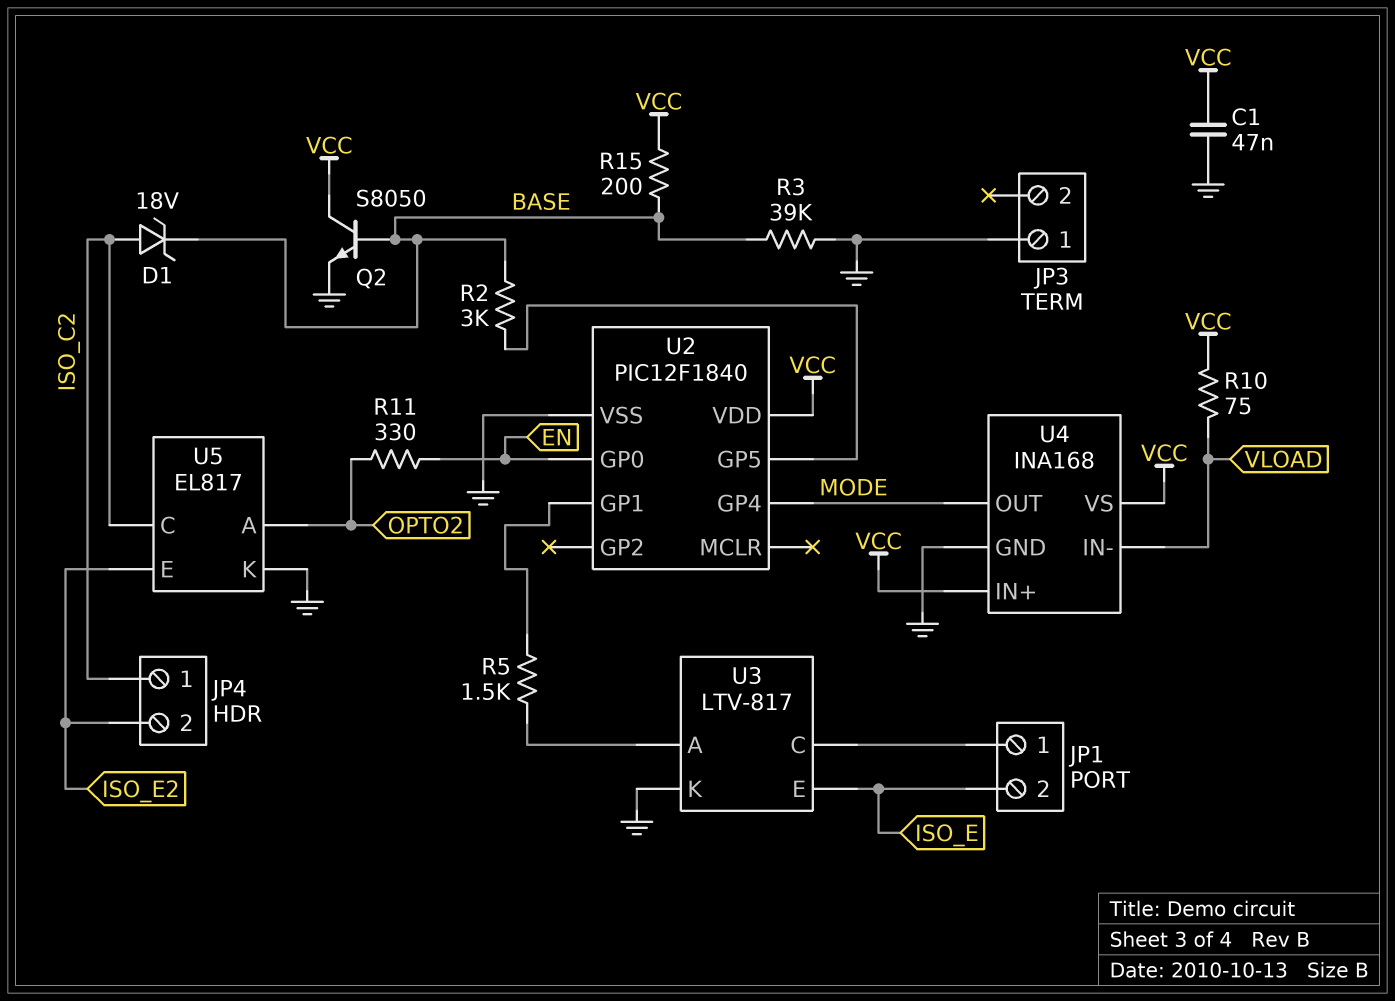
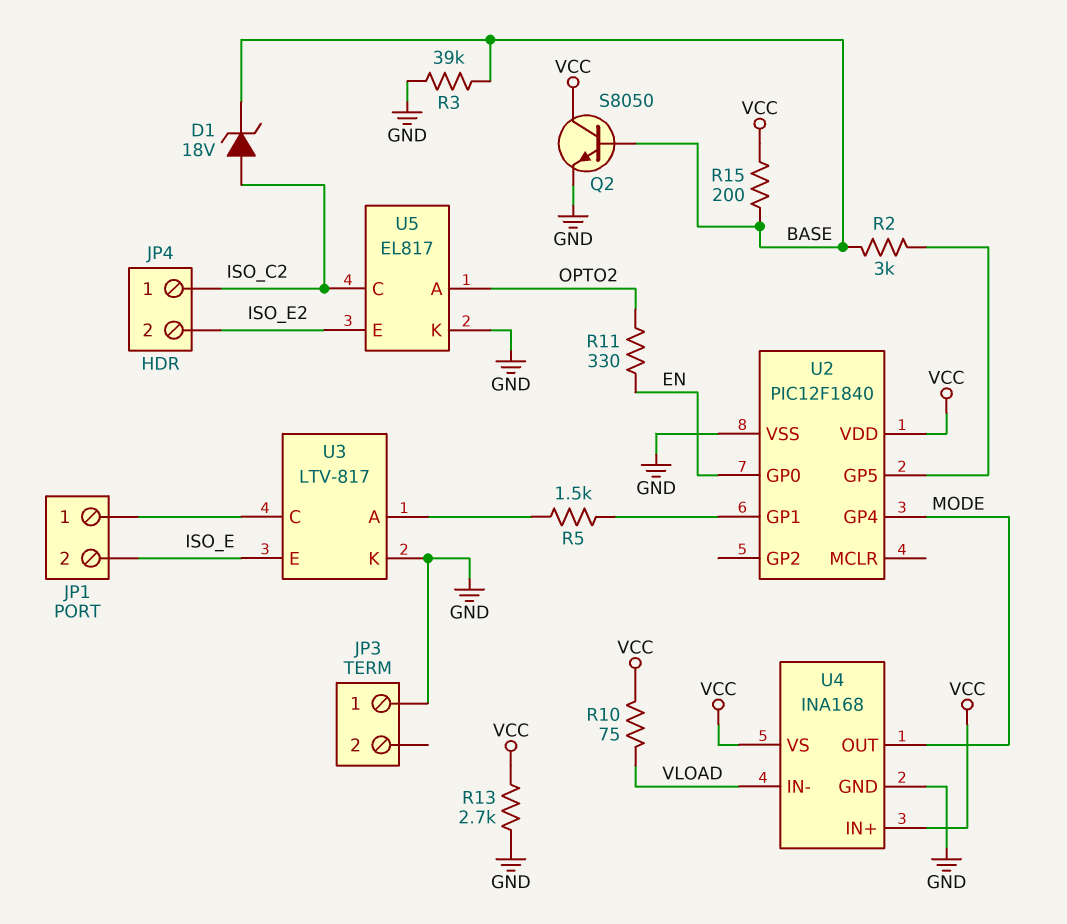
C1: 47nF (GND, VCC) -> none
R13: none -> 2.7k (GND, VCC)

